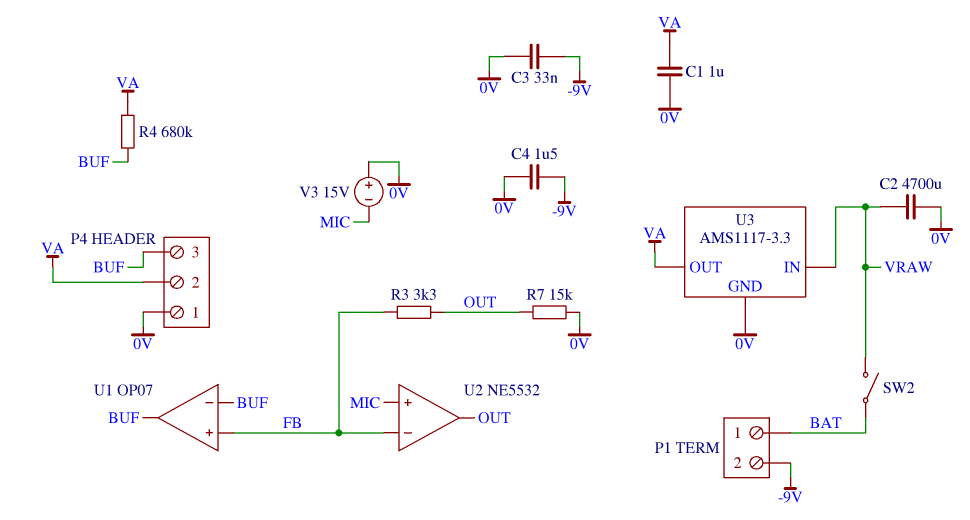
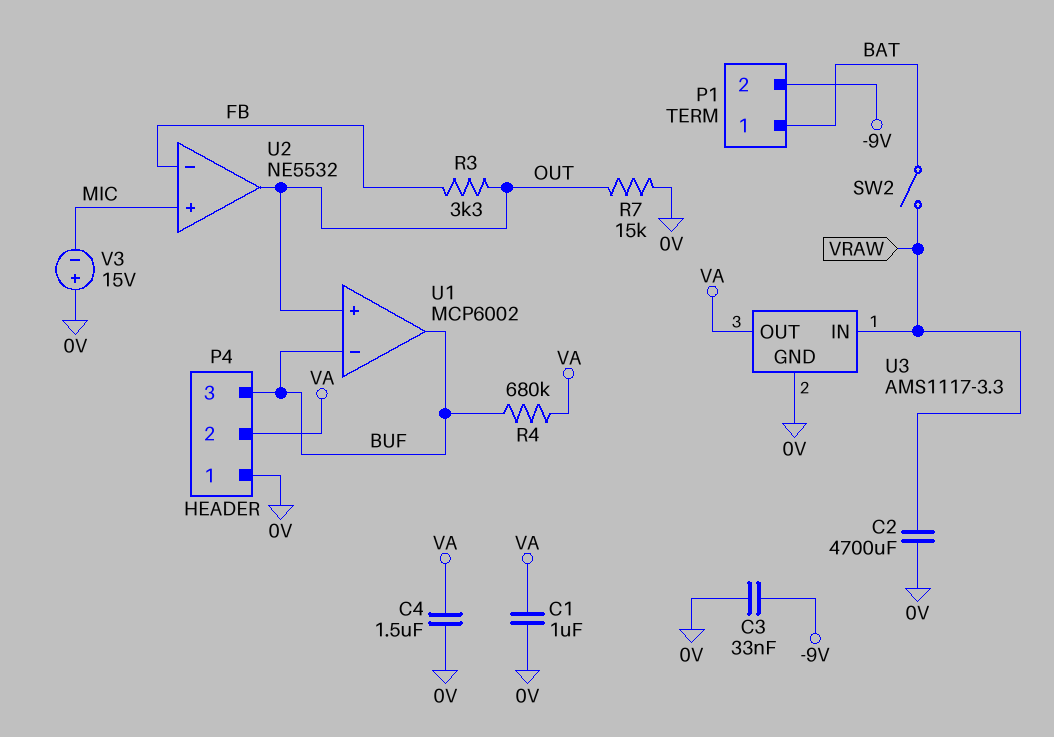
C4: 1.5uF (-9V, 0V) -> 1.5uF (0V, VA)
U1: OP07 -> MCP6002
U1 pin in+: FB -> OUT

